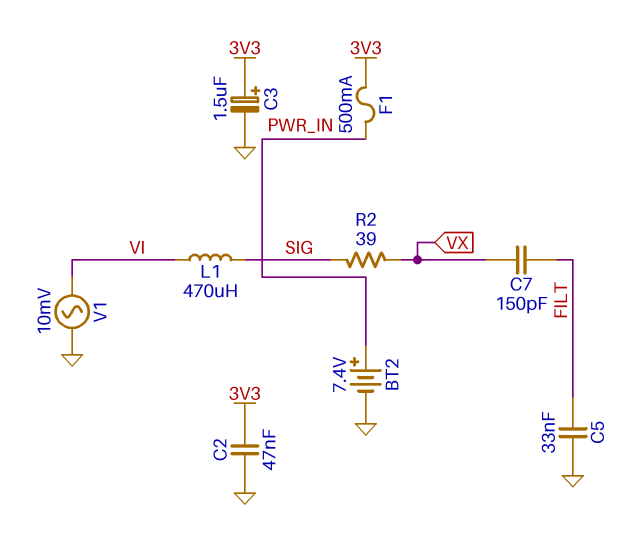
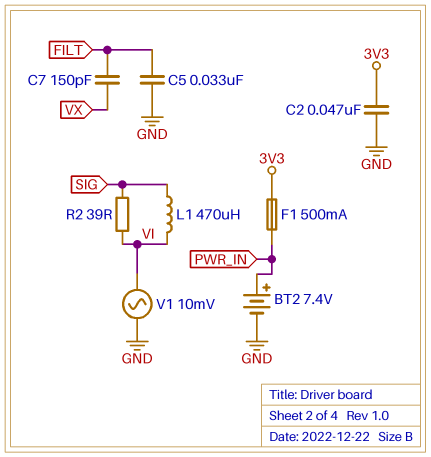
C3: 1.5uF (plus 3V3, minus GND) -> none
R2: 39 (SIG, VX) -> 39 (SIG, VI)

